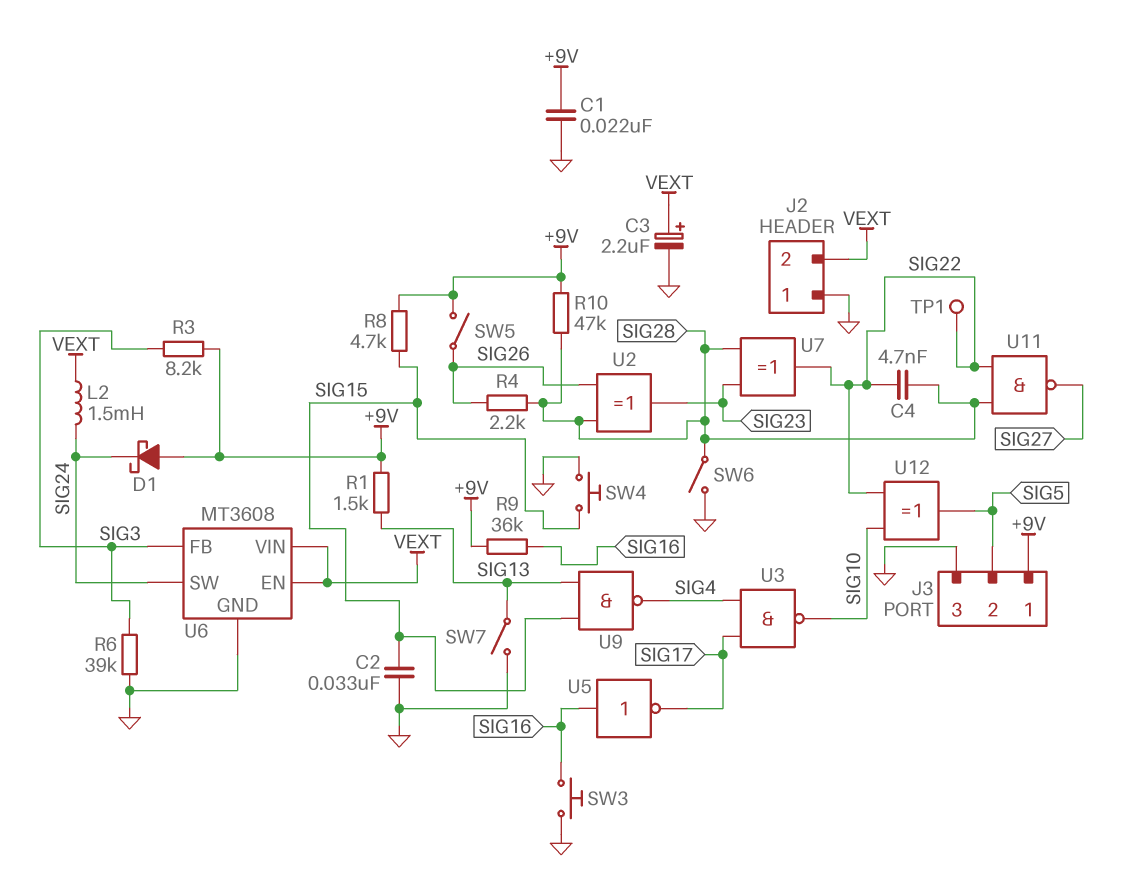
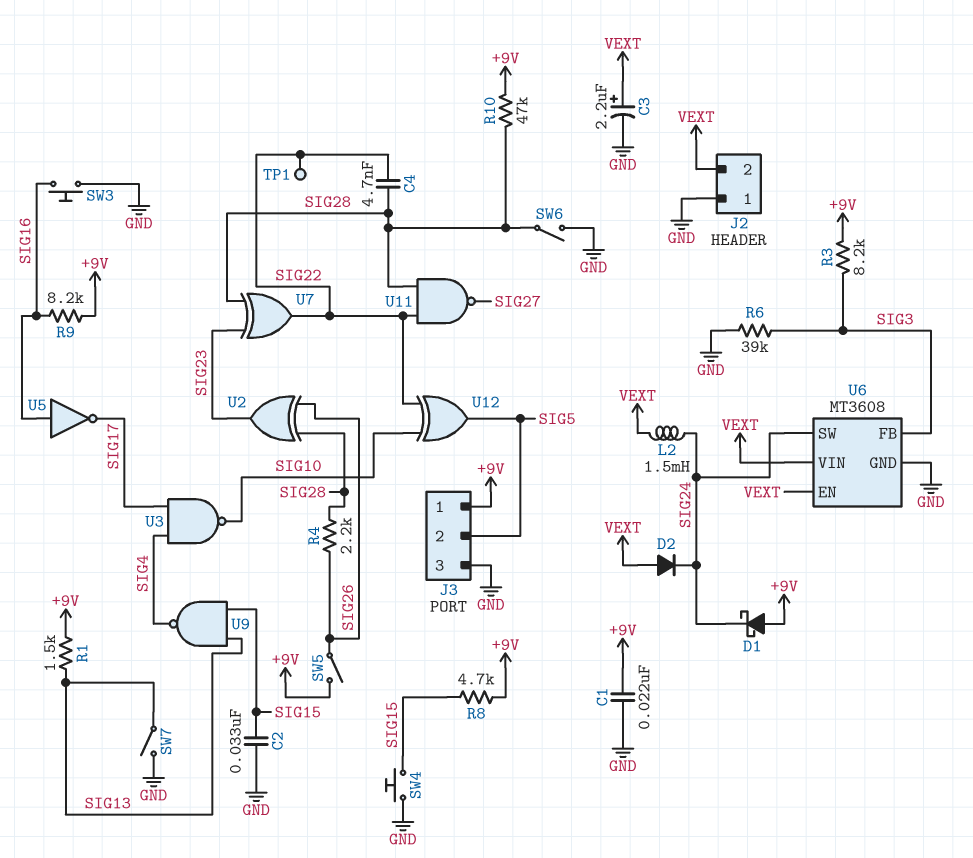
D2: none -> diode (A VEXT, K SIG24)
R9: 36k (+9V, SIG16) -> 8.2k (+9V, SIG16)

